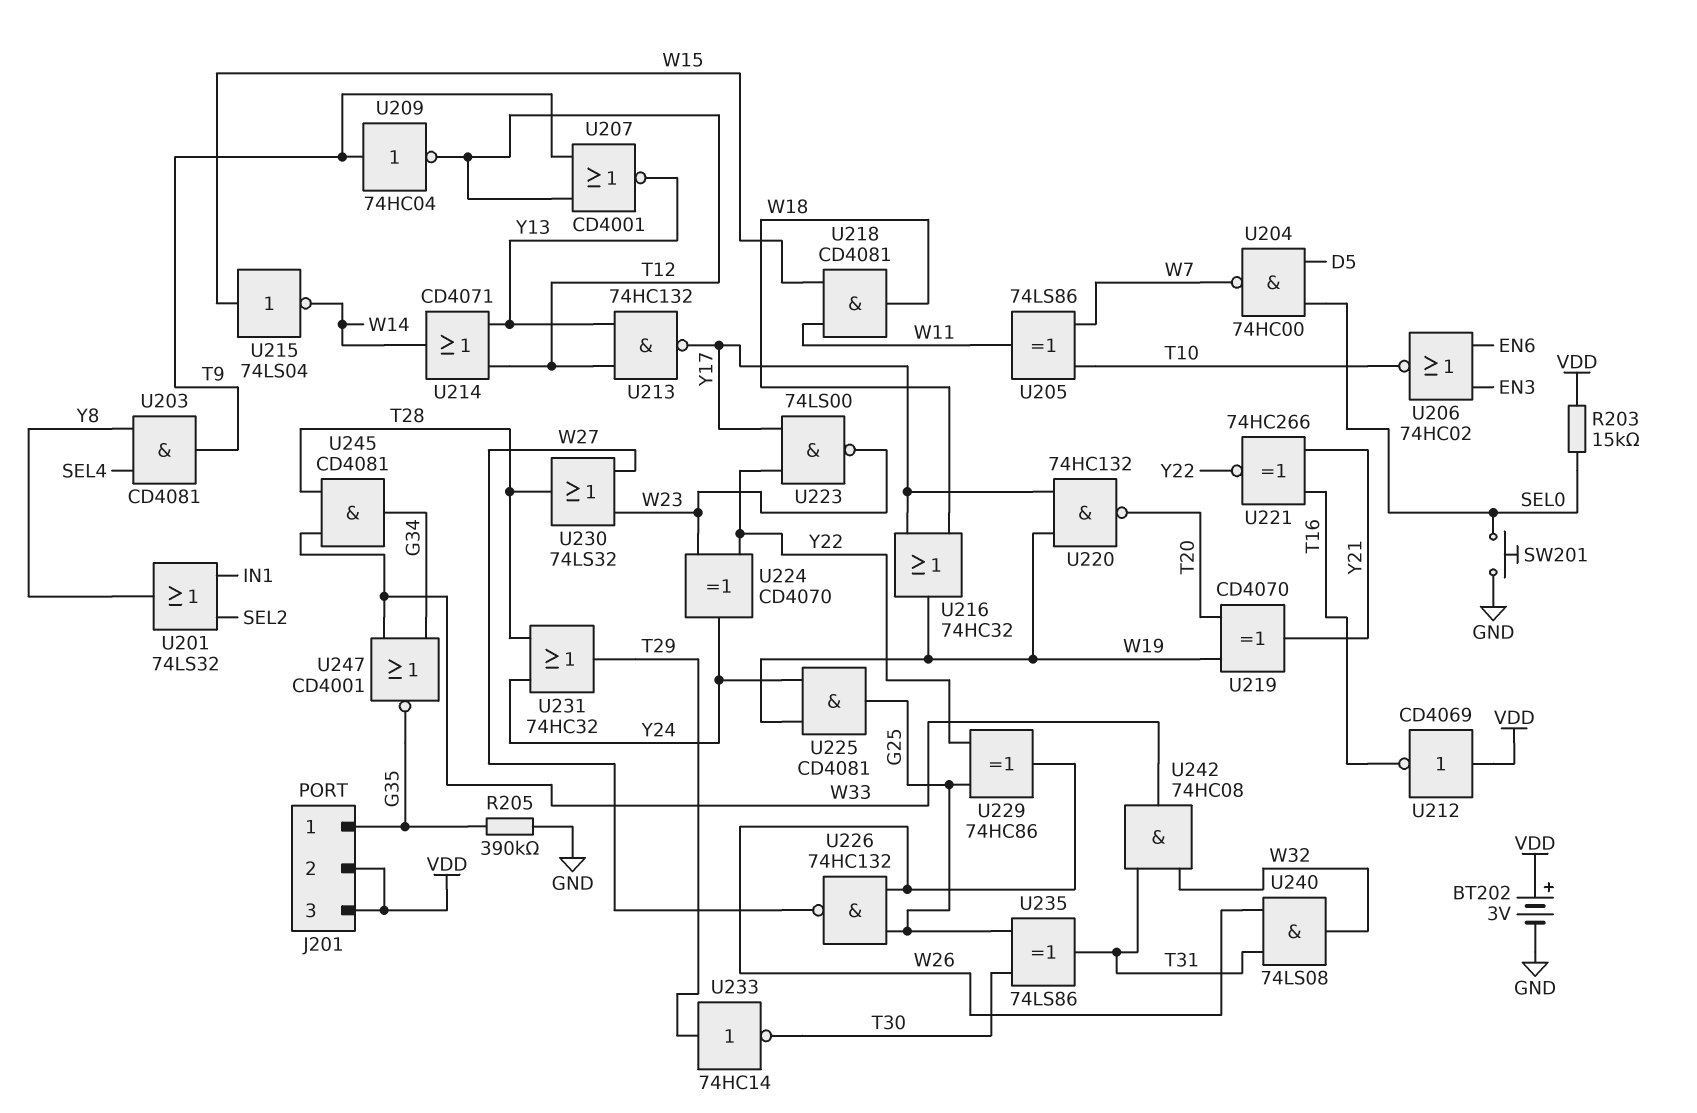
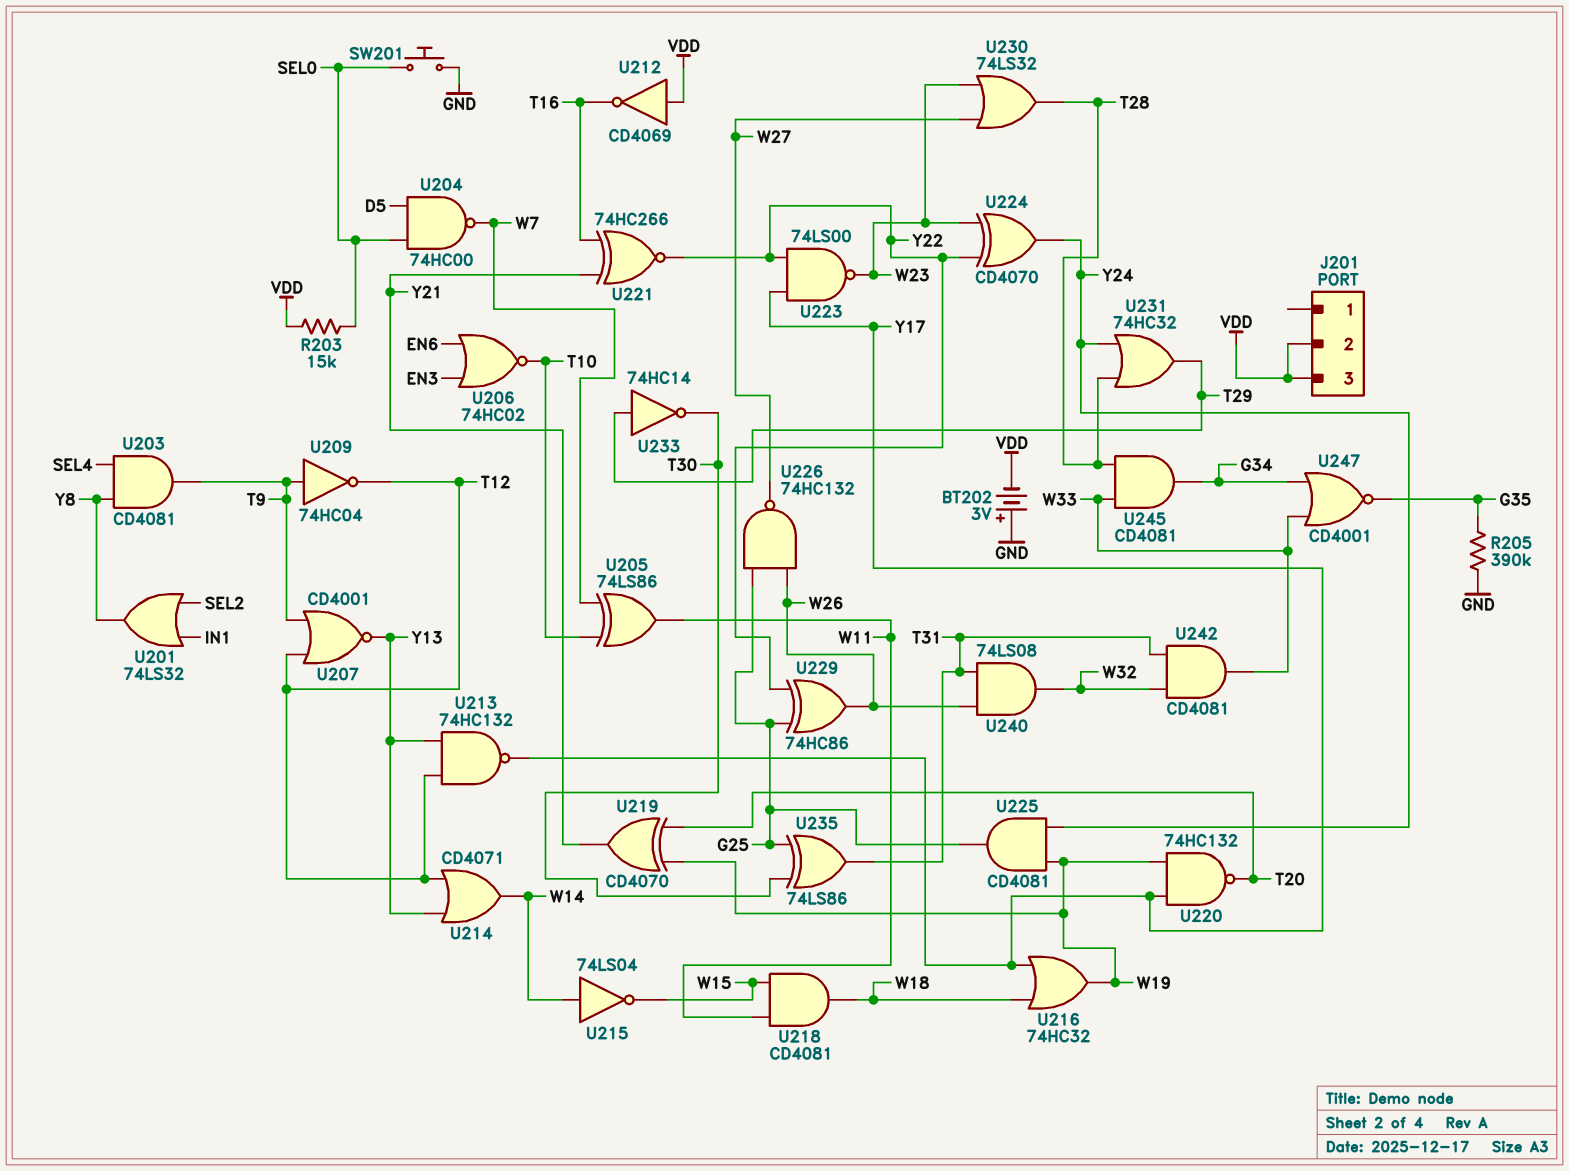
BT202: 3V (plus VDD, minus GND) -> 3V (plus GND, minus VDD)
J201 pin 1: G35 -> none
U215: NOT 74LS04 (in W15, out W14) -> NOT 74LS04 (in W14, out W15)
U242: AND 74HC08 (in T31, in W32, out W33) -> AND CD4081 (in T31, in W32, out W33)

